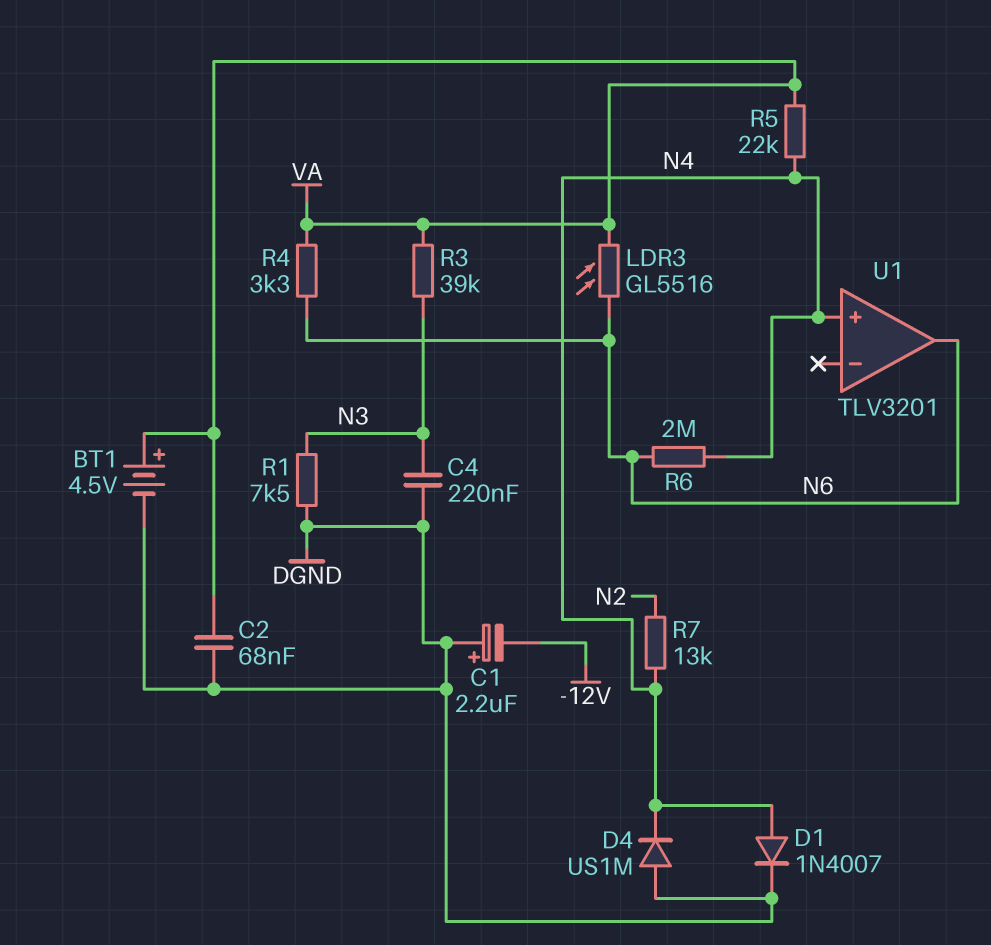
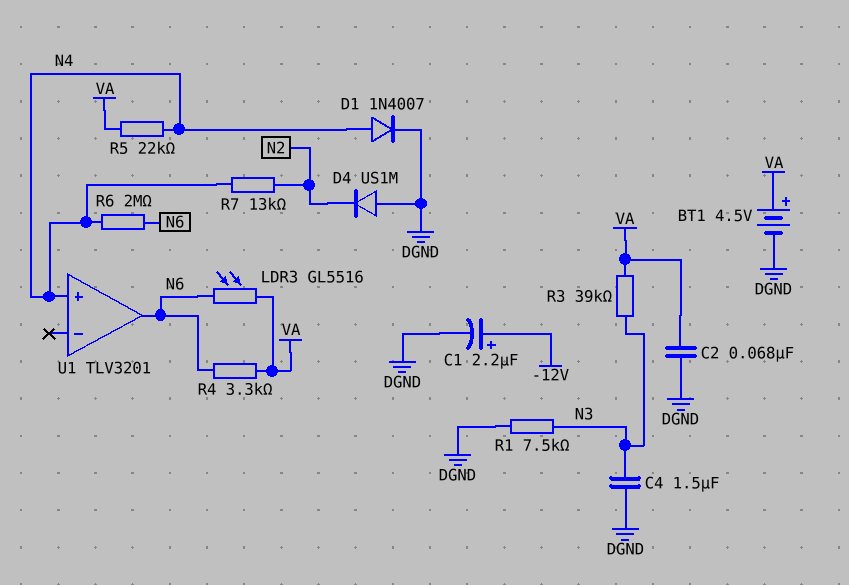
C1: 2.2uF (plus DGND, minus -12V) -> 2.2uF (plus -12V, minus DGND)
C4: 220nF (DGND, N3) -> 1.5uF (DGND, N3)
D4: diode US1M (A DGND, K N4) -> diode US1M (A DGND, K N2)

